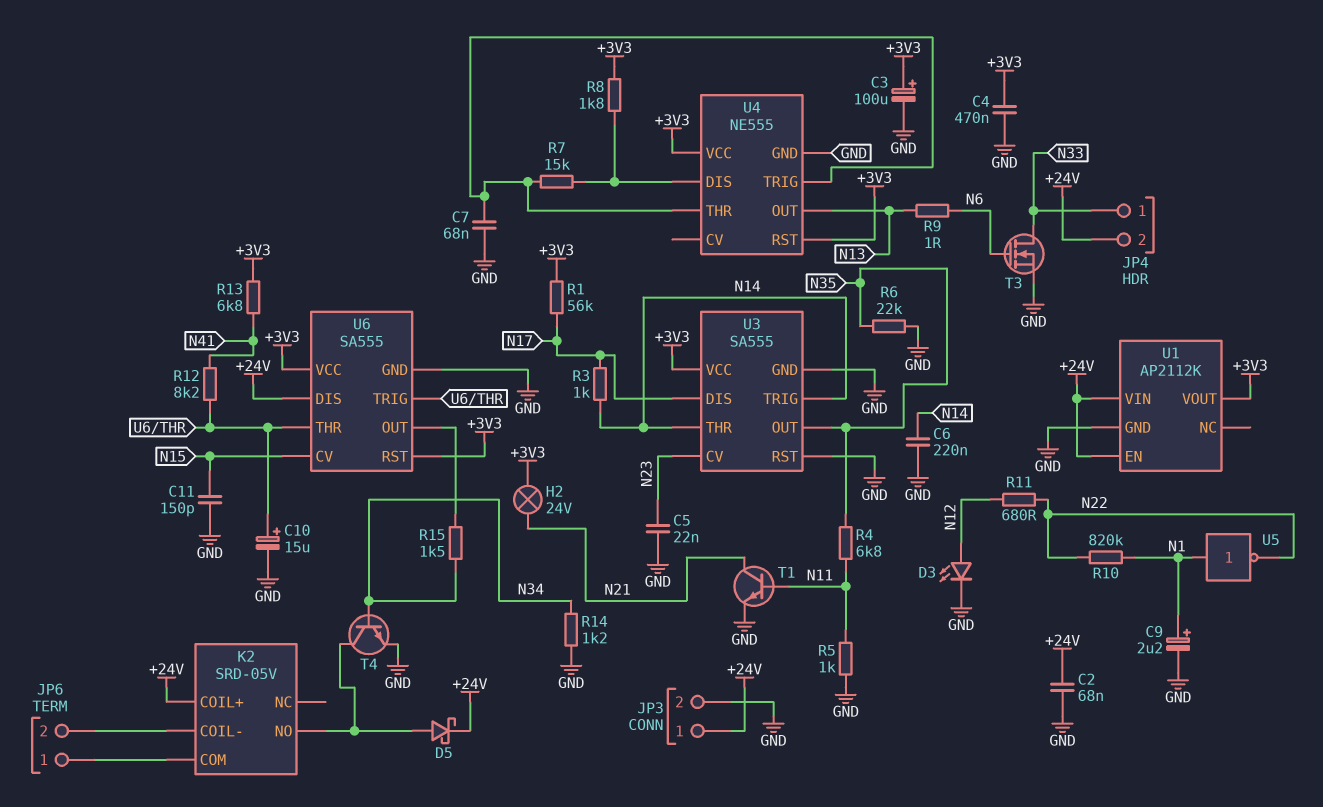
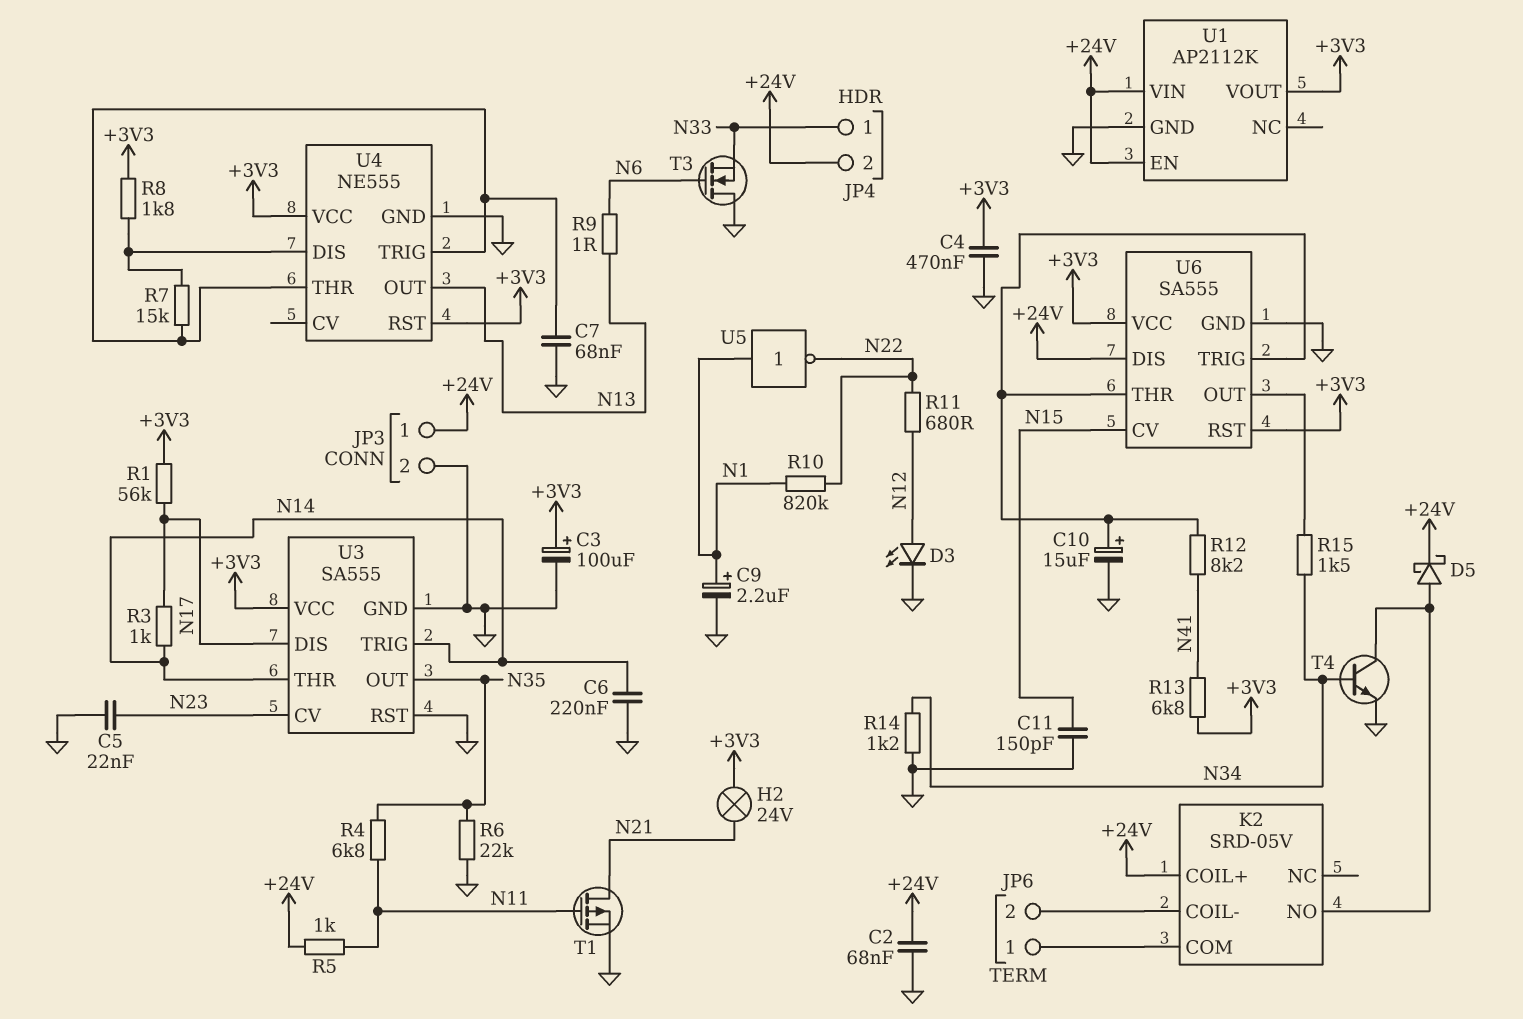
R5: 1k (GND, N11) -> 1k (+24V, N11)
T1: NPN (B N11, C N21, E GND) -> PMOS (G N11, D N21, S GND)
T3: NMOS (G N6, D N33, S GND) -> NMOS (G N6, D GND, S N33)

